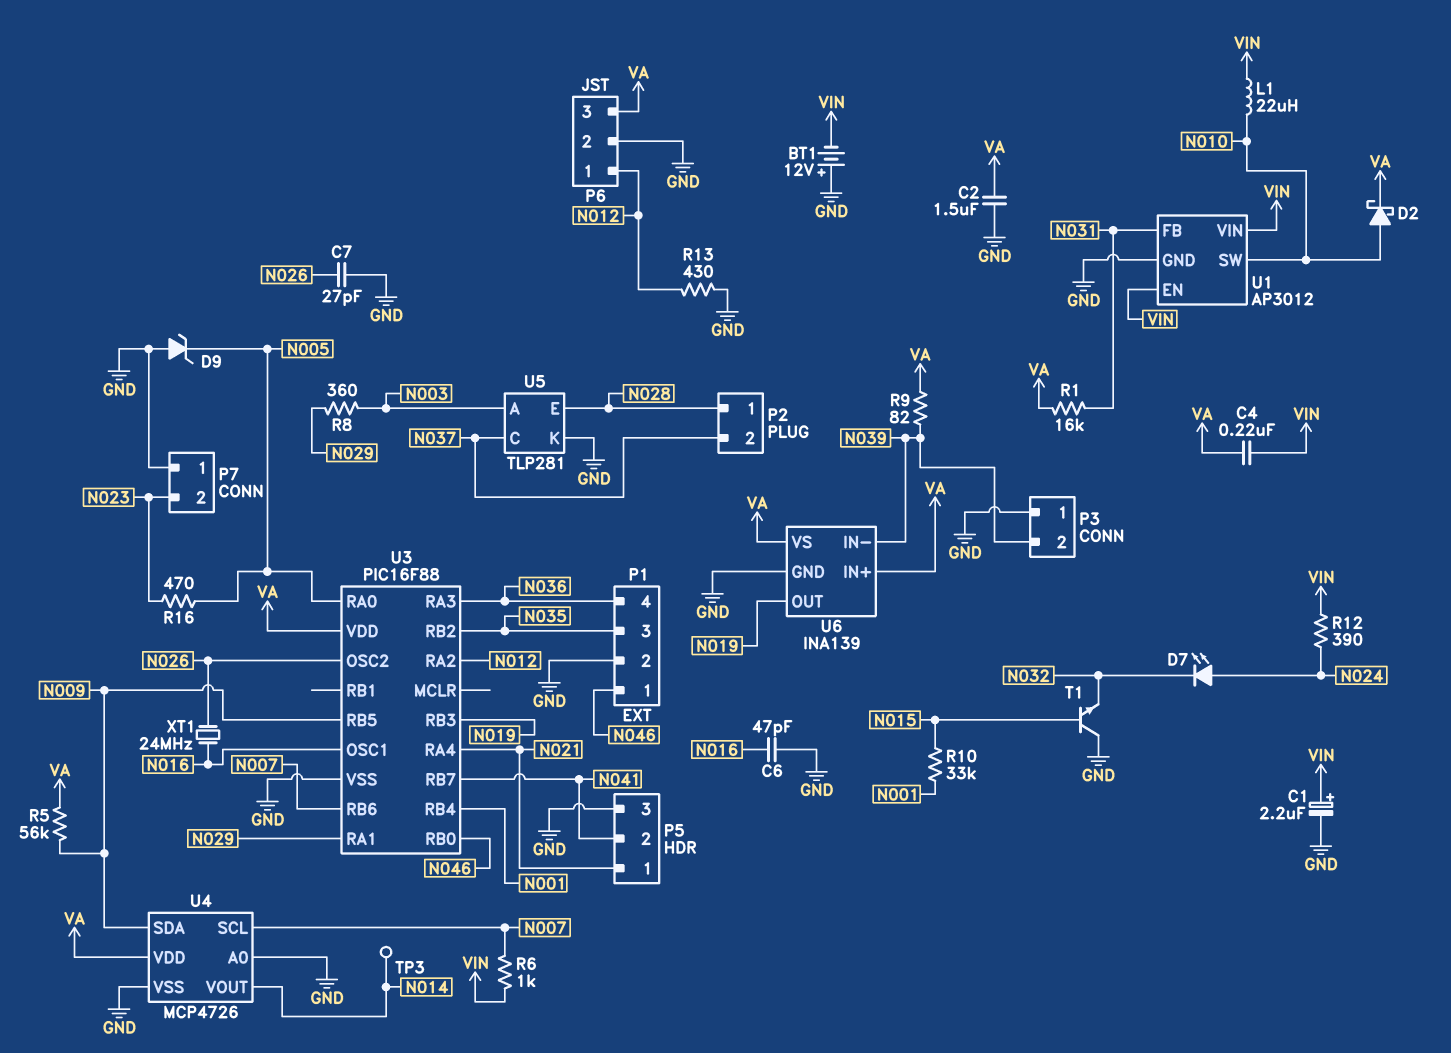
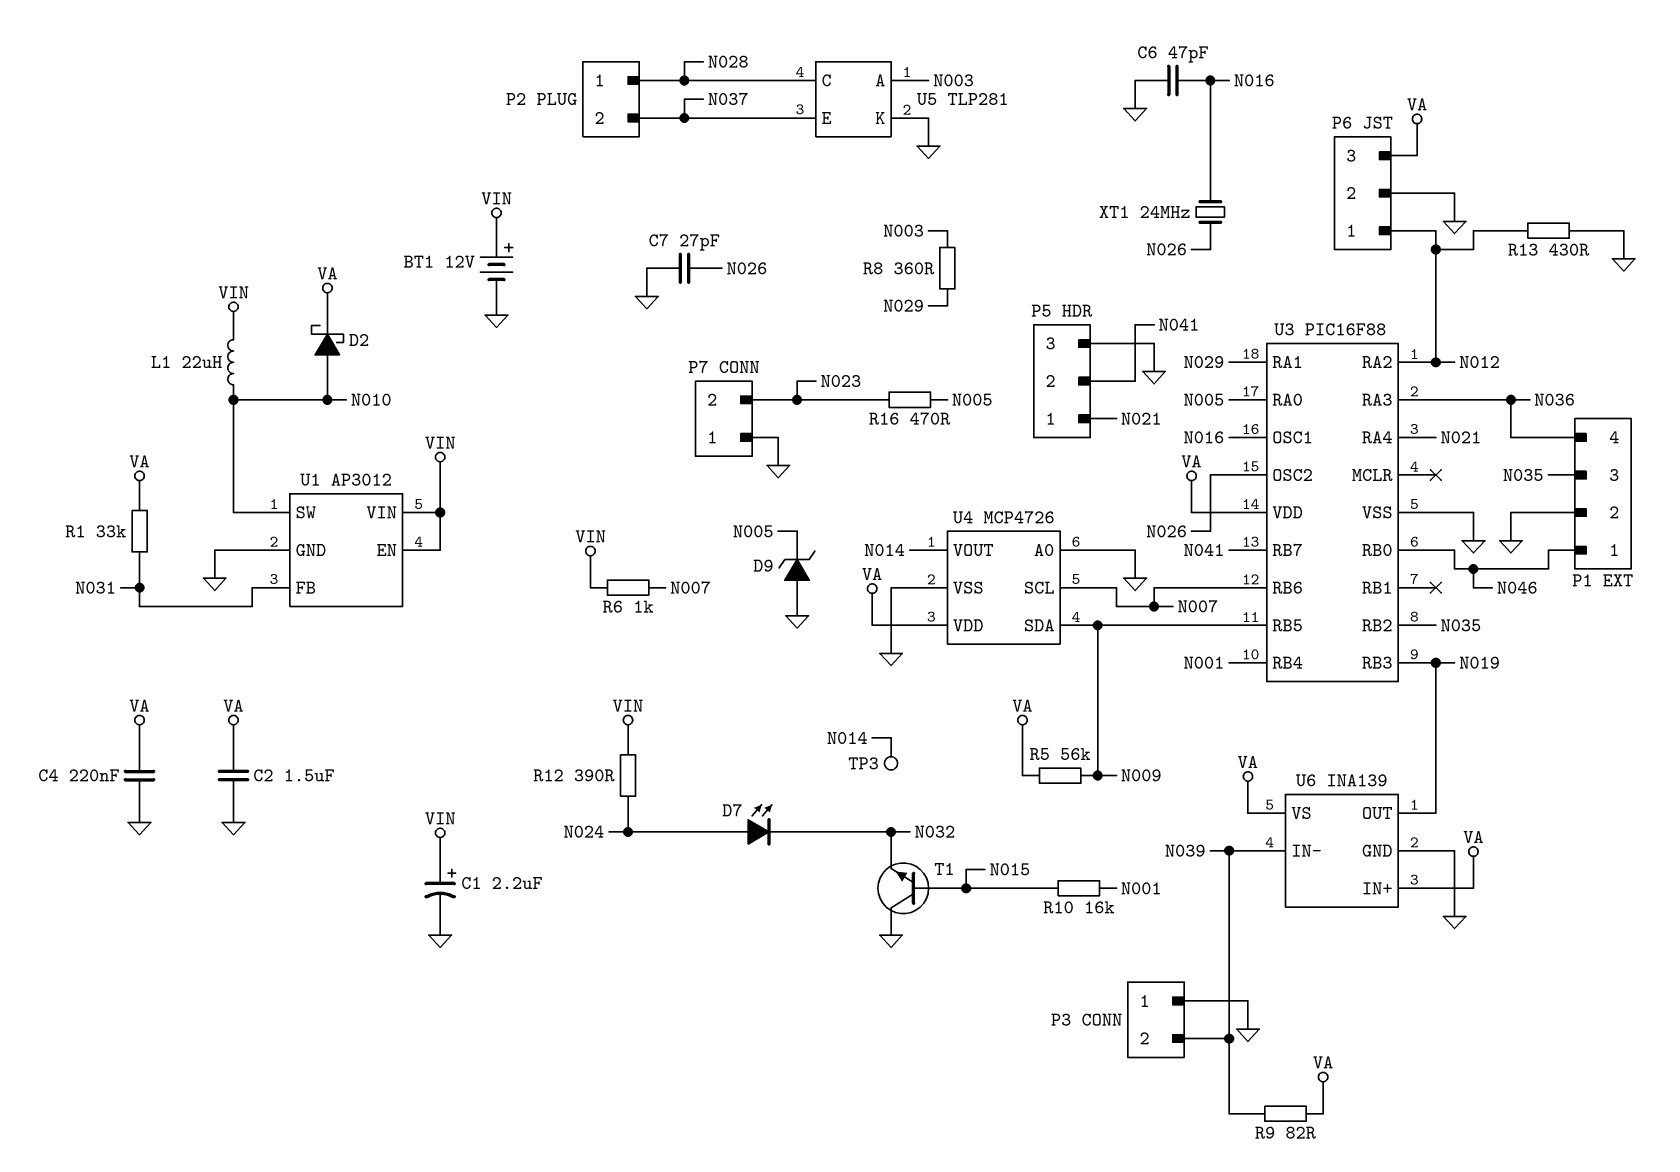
BT1: 12V (plus GND, minus VIN) -> 12V (plus VIN, minus GND)
C4: 220nF (VA, VIN) -> 220nF (GND, VA)
R1: 16k (N031, VA) -> 33k (N031, VA)
R10: 33k (N001, N015) -> 16k (N001, N015)
U5 pin C: N037 -> N028
U5 pin E: N028 -> N037

